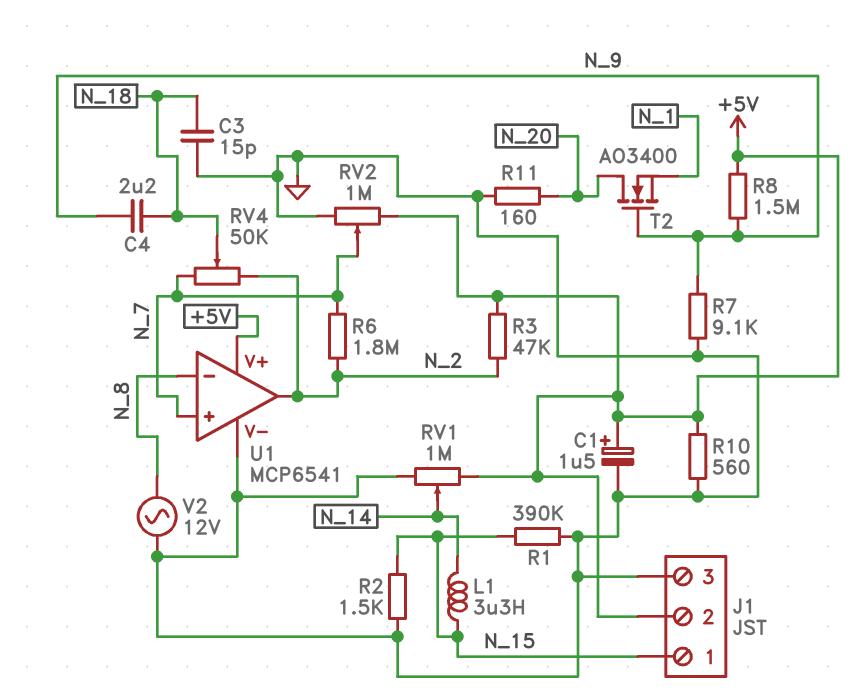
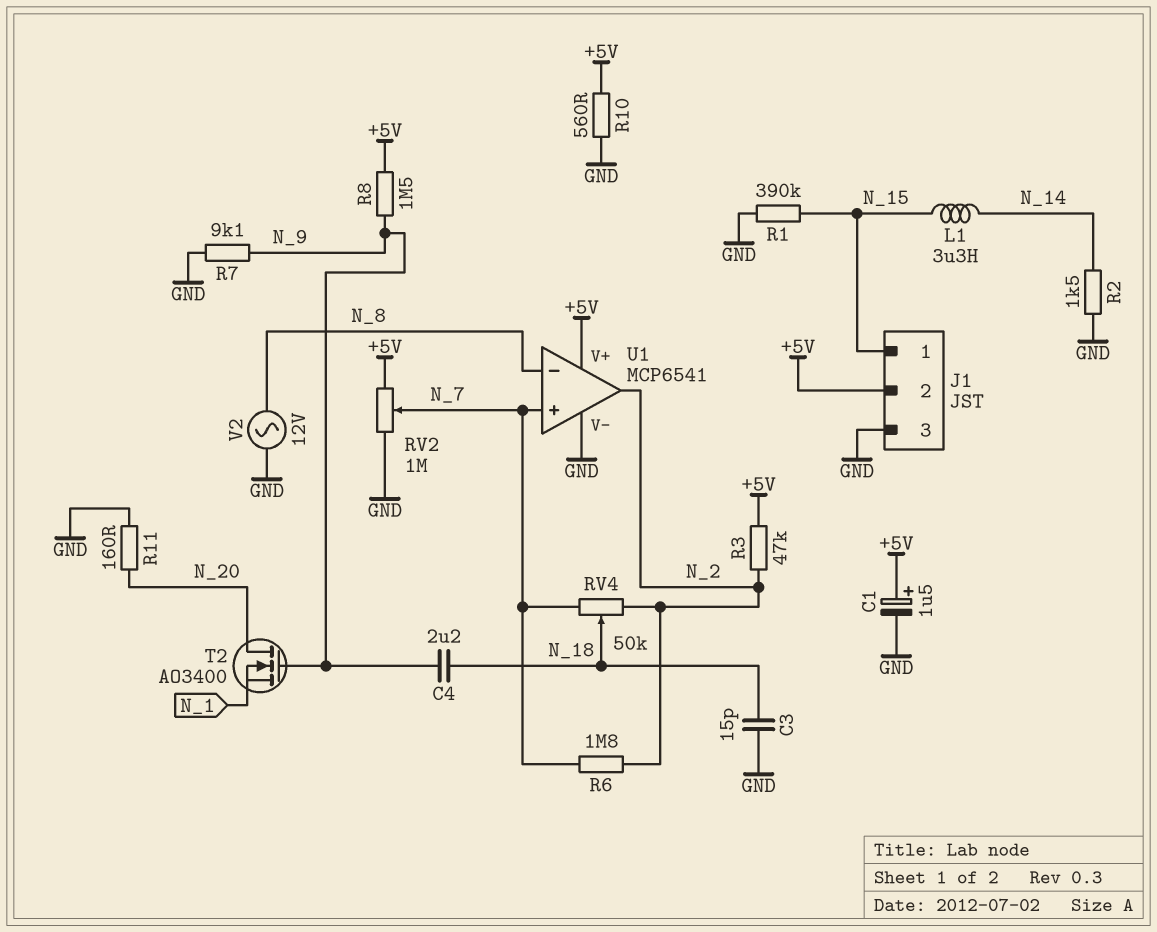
R2: 1.5k (GND, N_15) -> 1.5k (GND, N_14)
RV1: 1M (+5V, GND, wiper N_14) -> none

